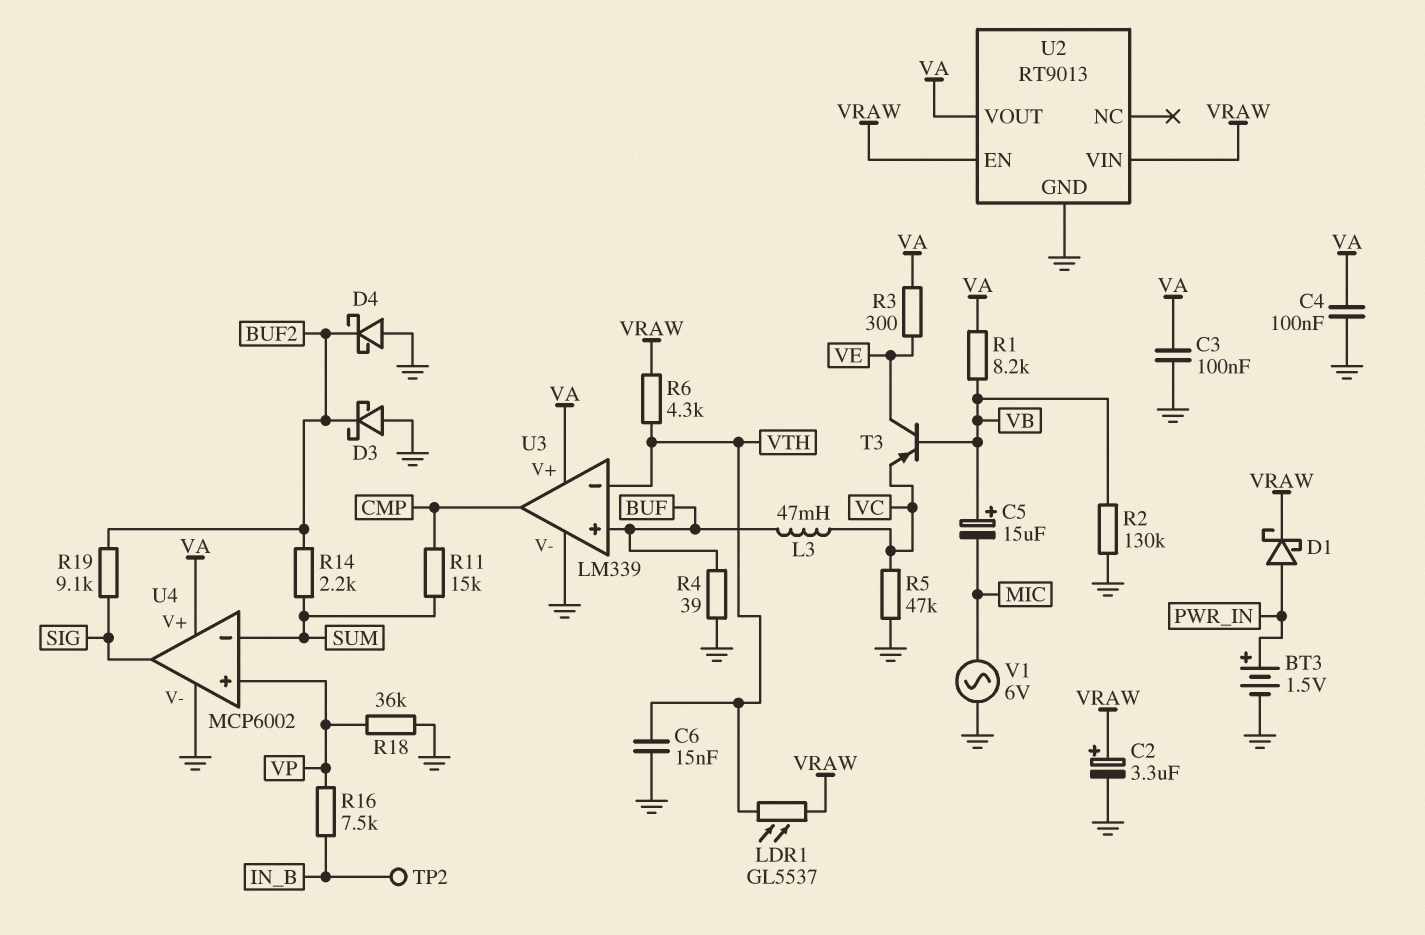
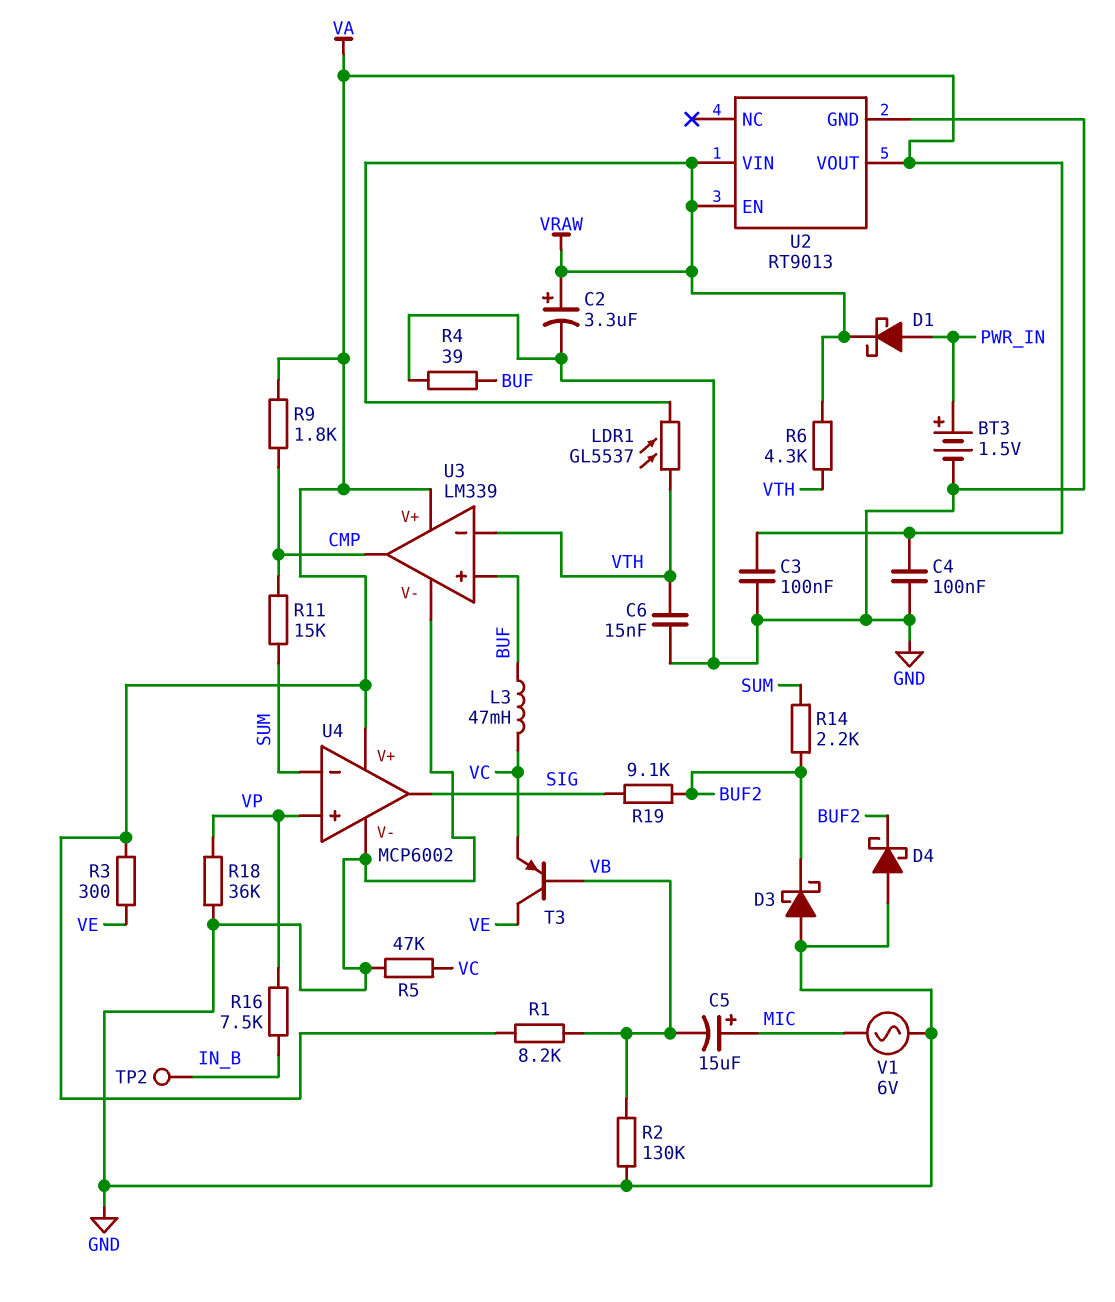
C5: 15uF (plus VB, minus MIC) -> 15uF (plus MIC, minus VB)
R9: none -> 1.8k (CMP, VA)

